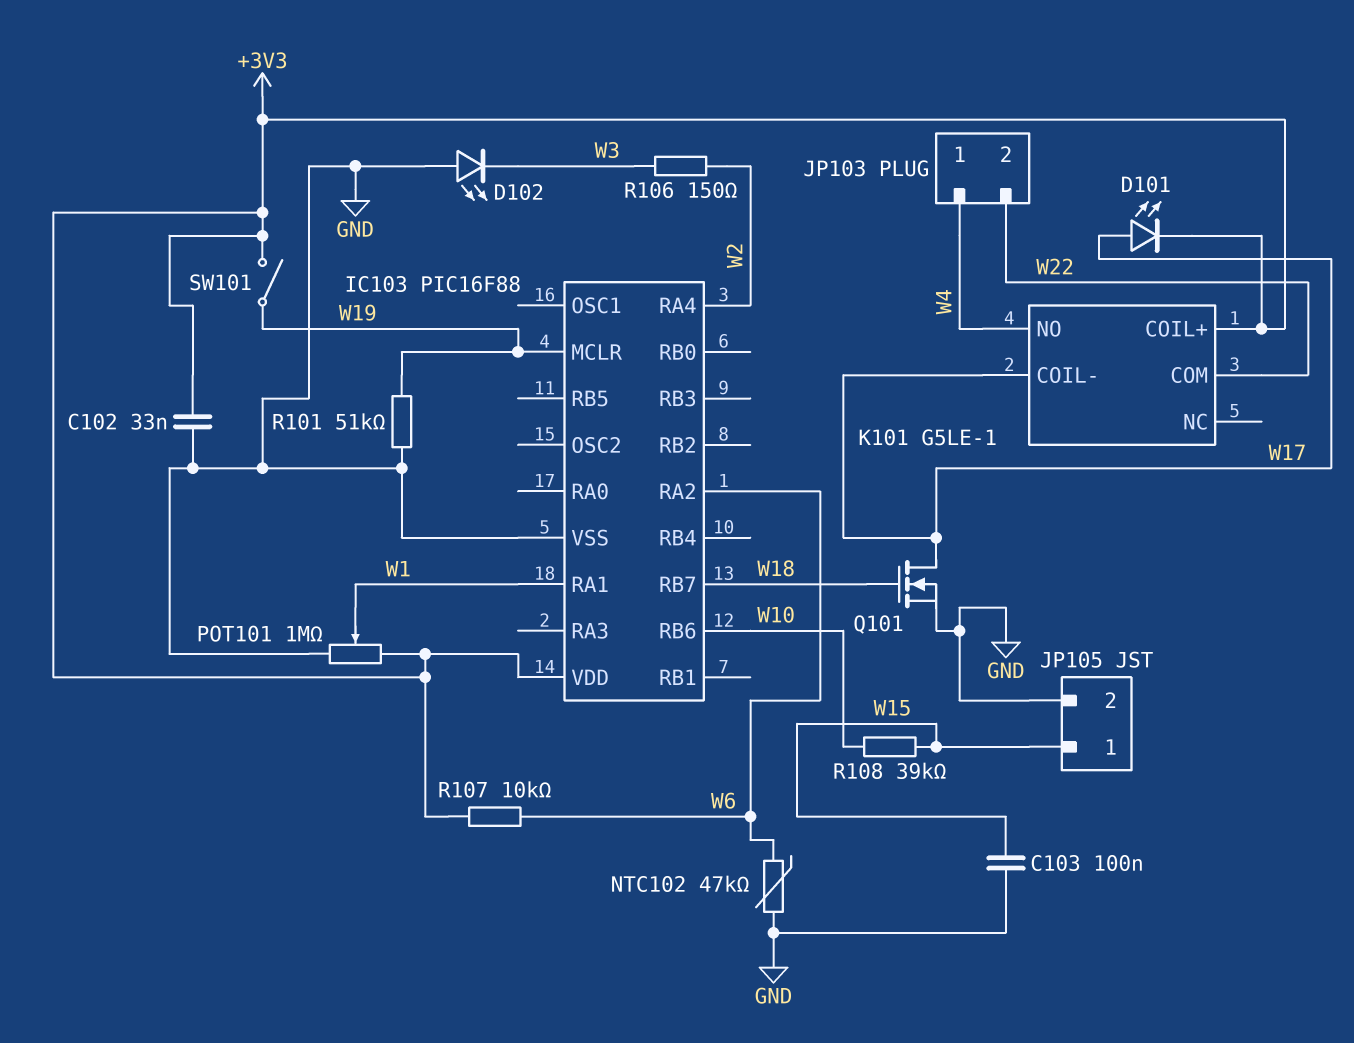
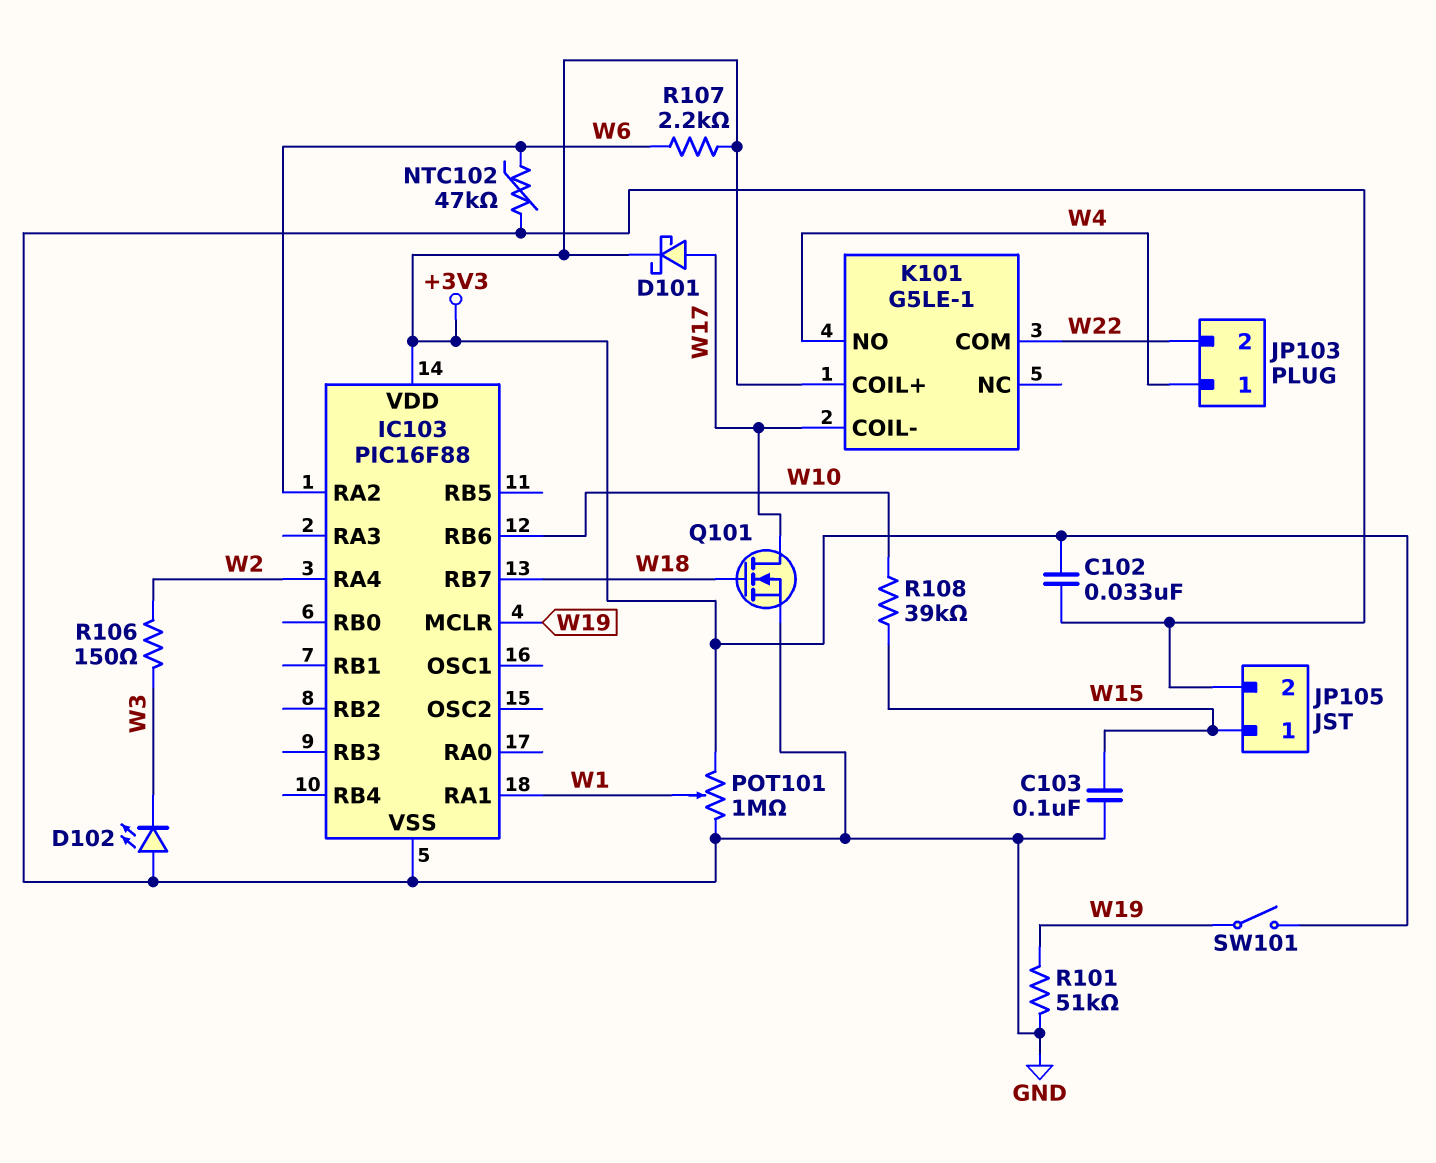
D101: LED (A W17, K +3V3) -> schottky (A W17, K +3V3)
R107: 10k (+3V3, W6) -> 2.2k (+3V3, W6)

